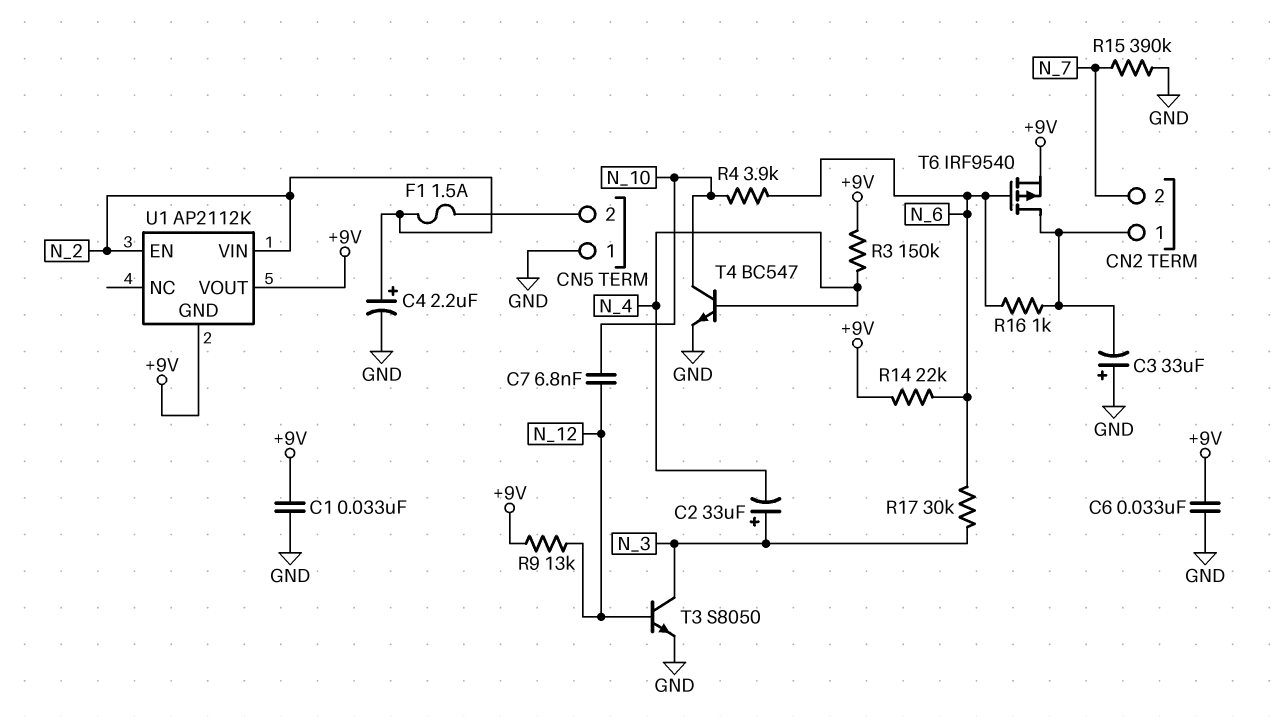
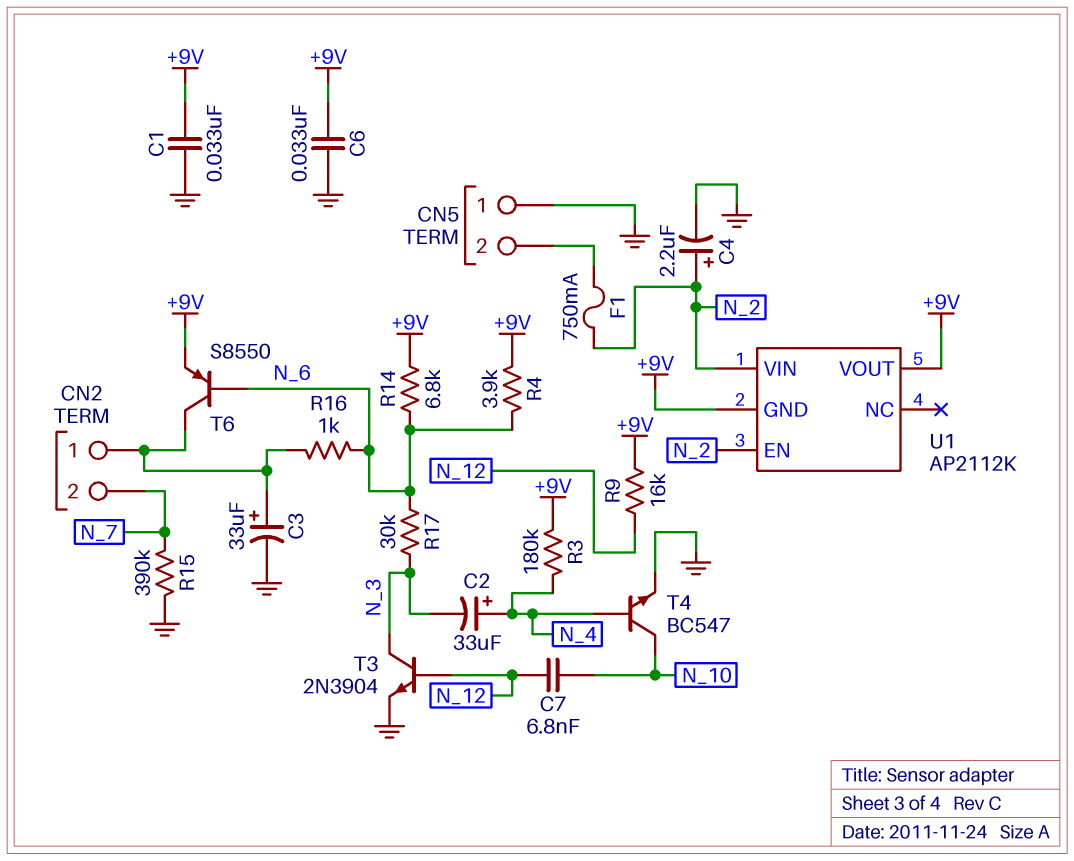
C2: 33uF (plus N_3, minus N_4) -> 33uF (plus N_4, minus N_3)
C3: 33uF (plus GND, minus CN2/1) -> 33uF (plus CN2/1, minus GND)
F1: 1.5A (CN5/2, N_2) -> 750mA (CN5/2, N_2)
R3: 150k (+9V, N_4) -> 180k (+9V, N_4)
R4: 3.9k (N_6, N_10) -> 3.9k (+9V, N_6)
R9: 13k (+9V, N_12) -> 16k (+9V, N_12)
R14: 22k (+9V, N_6) -> 6.8k (+9V, N_6)
T3: NPN S8050 (B N_12, C N_3, E GND) -> NPN 2N3904 (B N_12, C N_3, E GND)
T6: PMOS IRF9540 (G N_6, D CN2/1, S +9V) -> PNP S8550 (B N_6, C CN2/1, E +9V)

